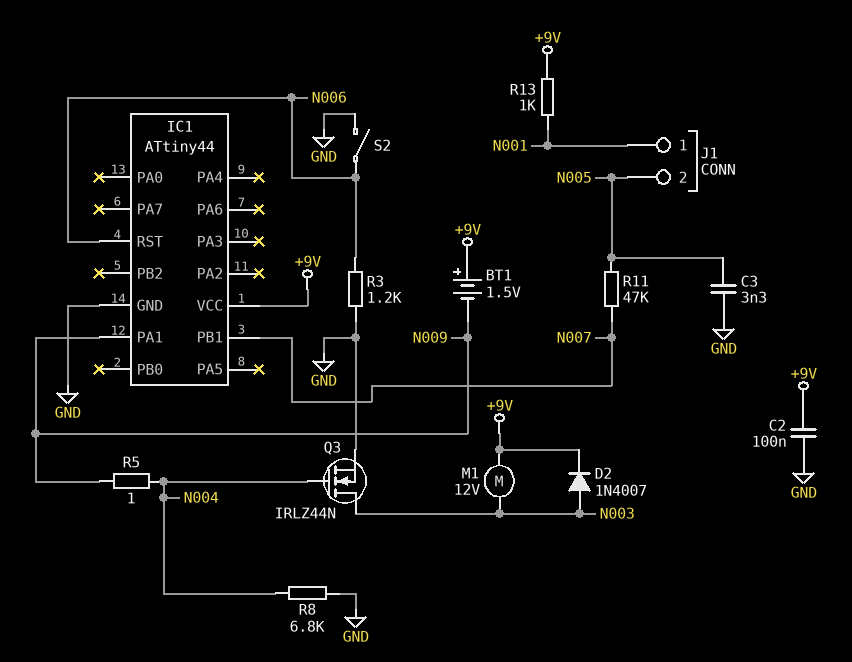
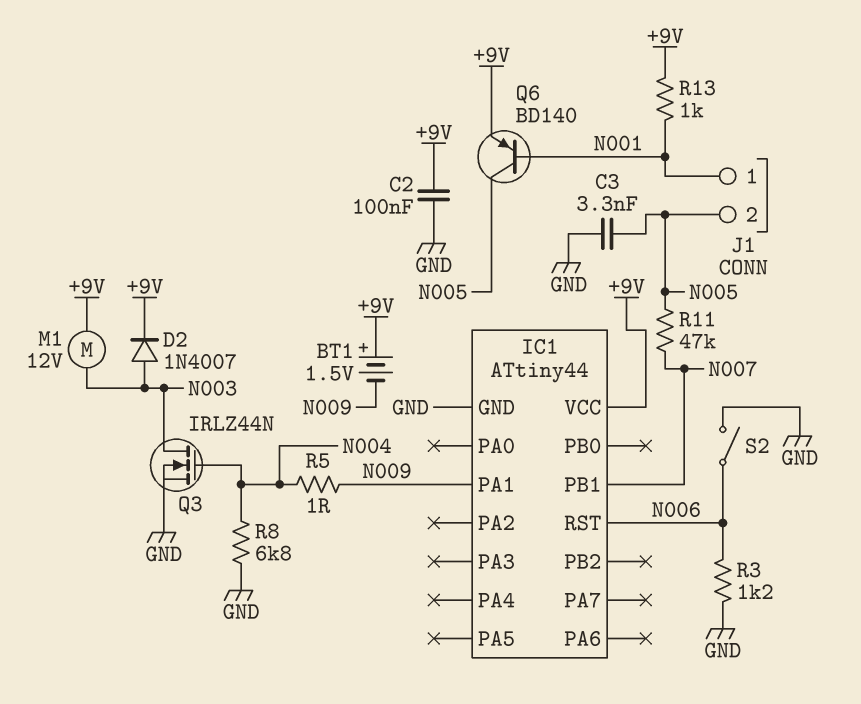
Q6: none -> PNP BD140 (B N001, C N005, E +9V)

